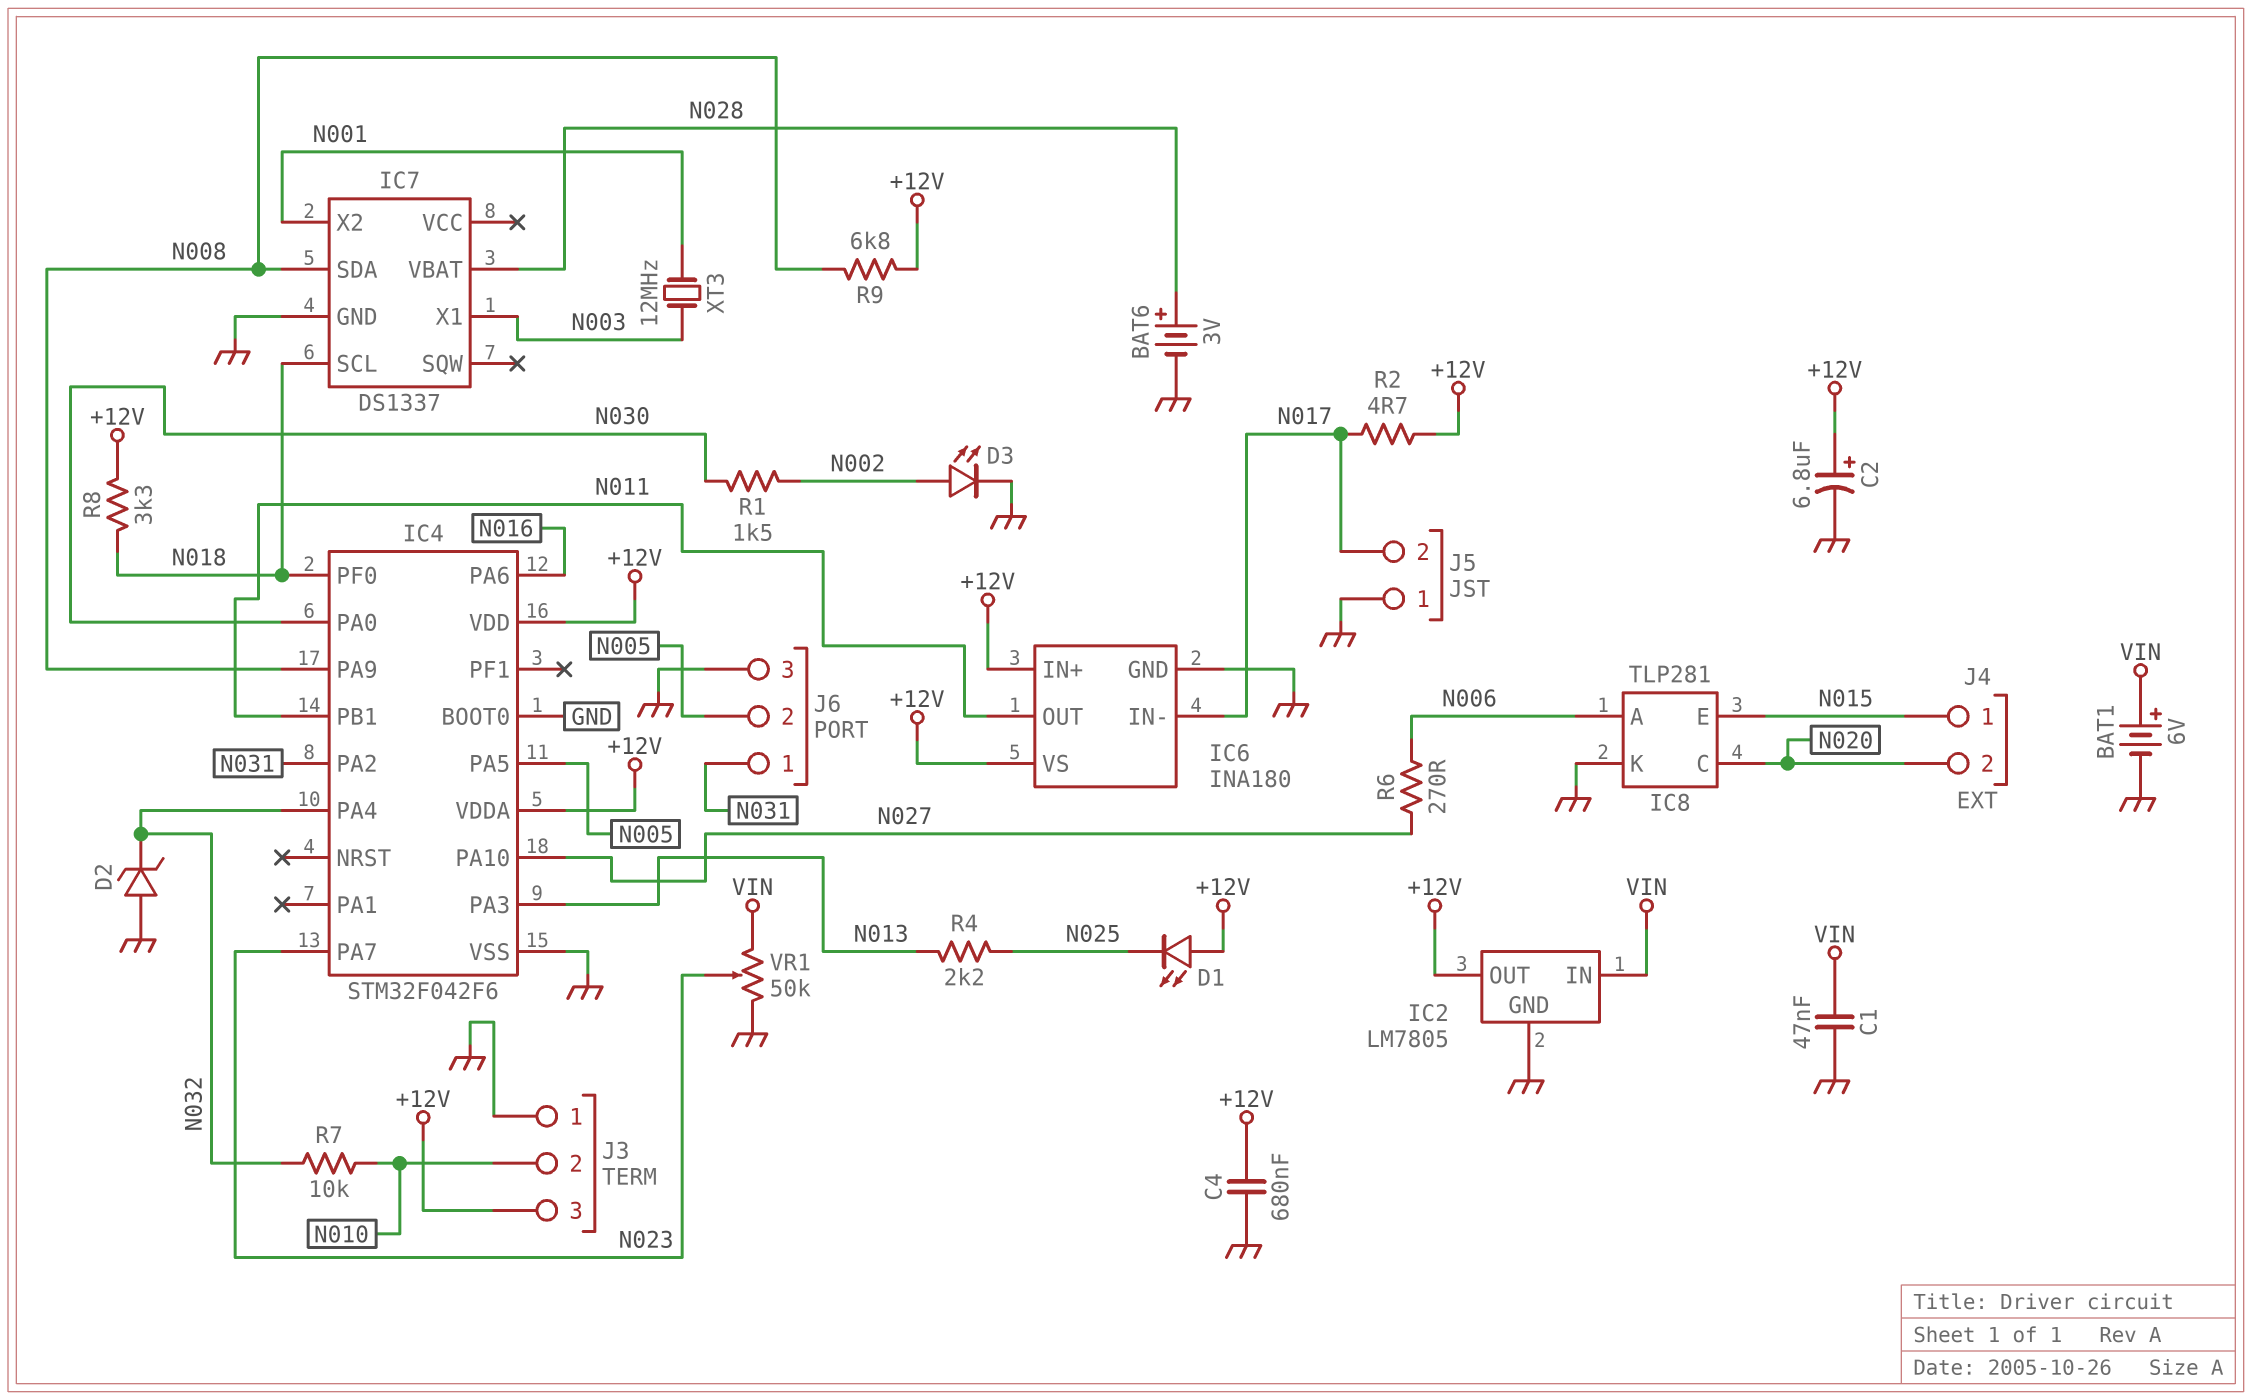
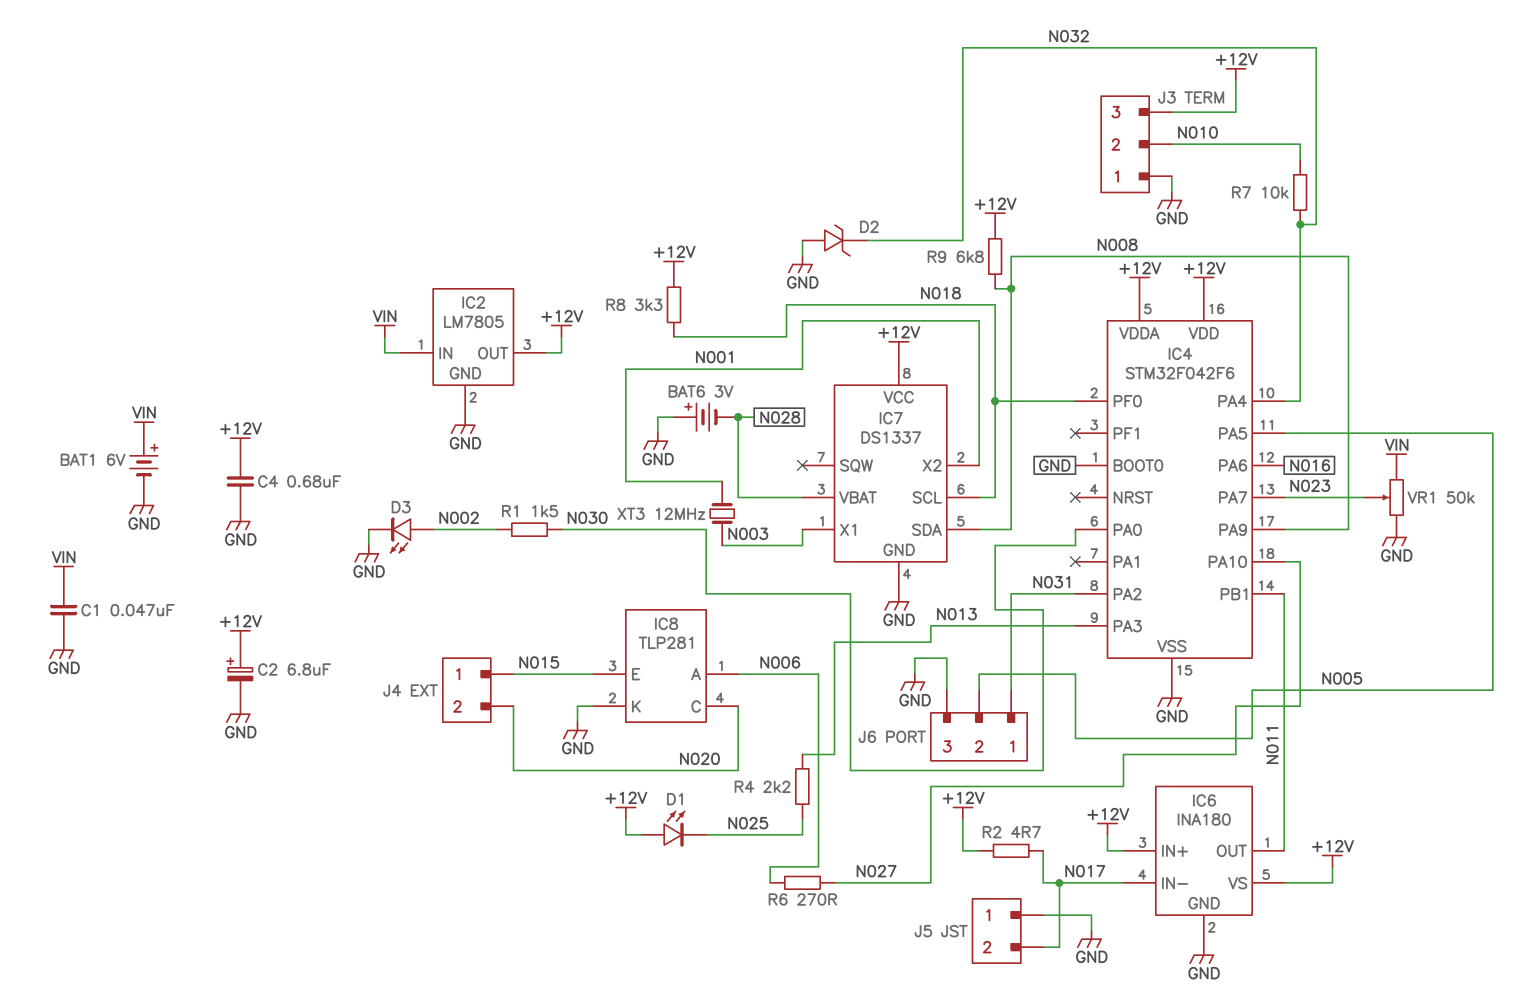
BAT6: 3V (plus N028, minus GND) -> 3V (plus GND, minus N028)
IC7 pin VCC: none -> +12V

